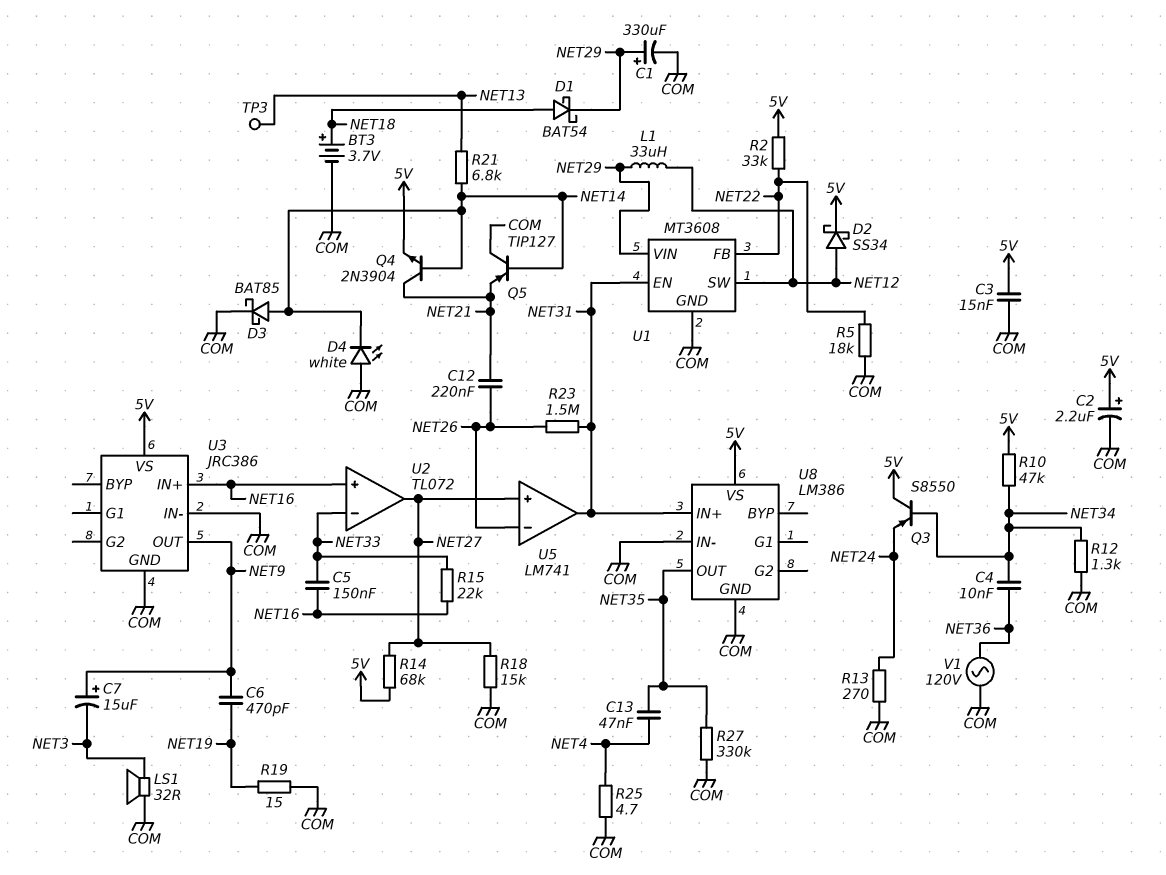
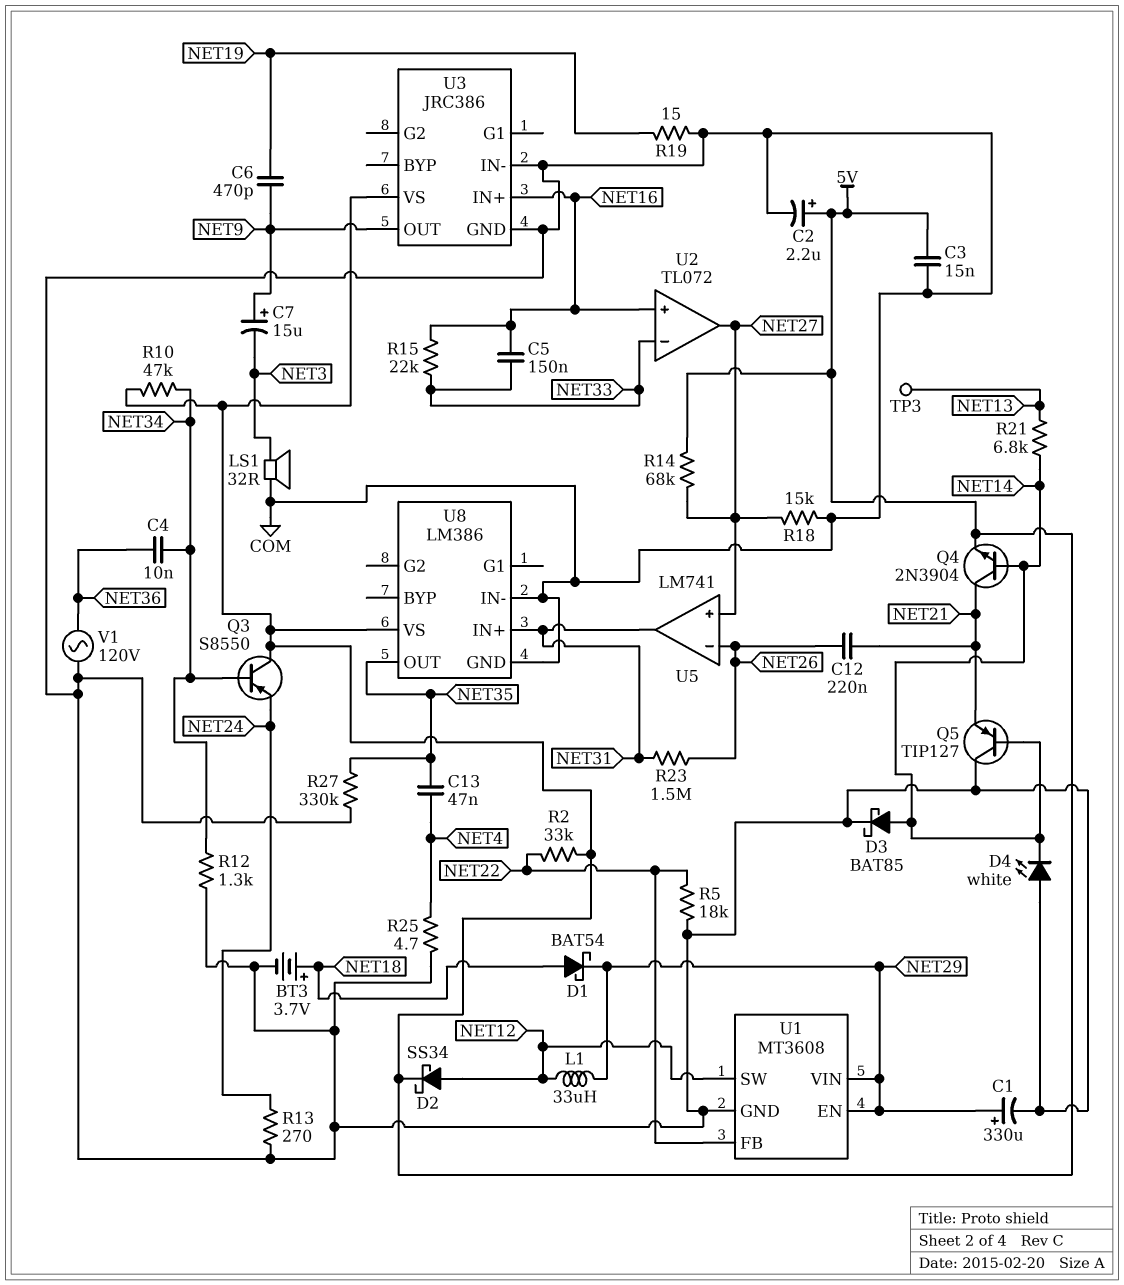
U1 pin EN: NET31 -> NET29

